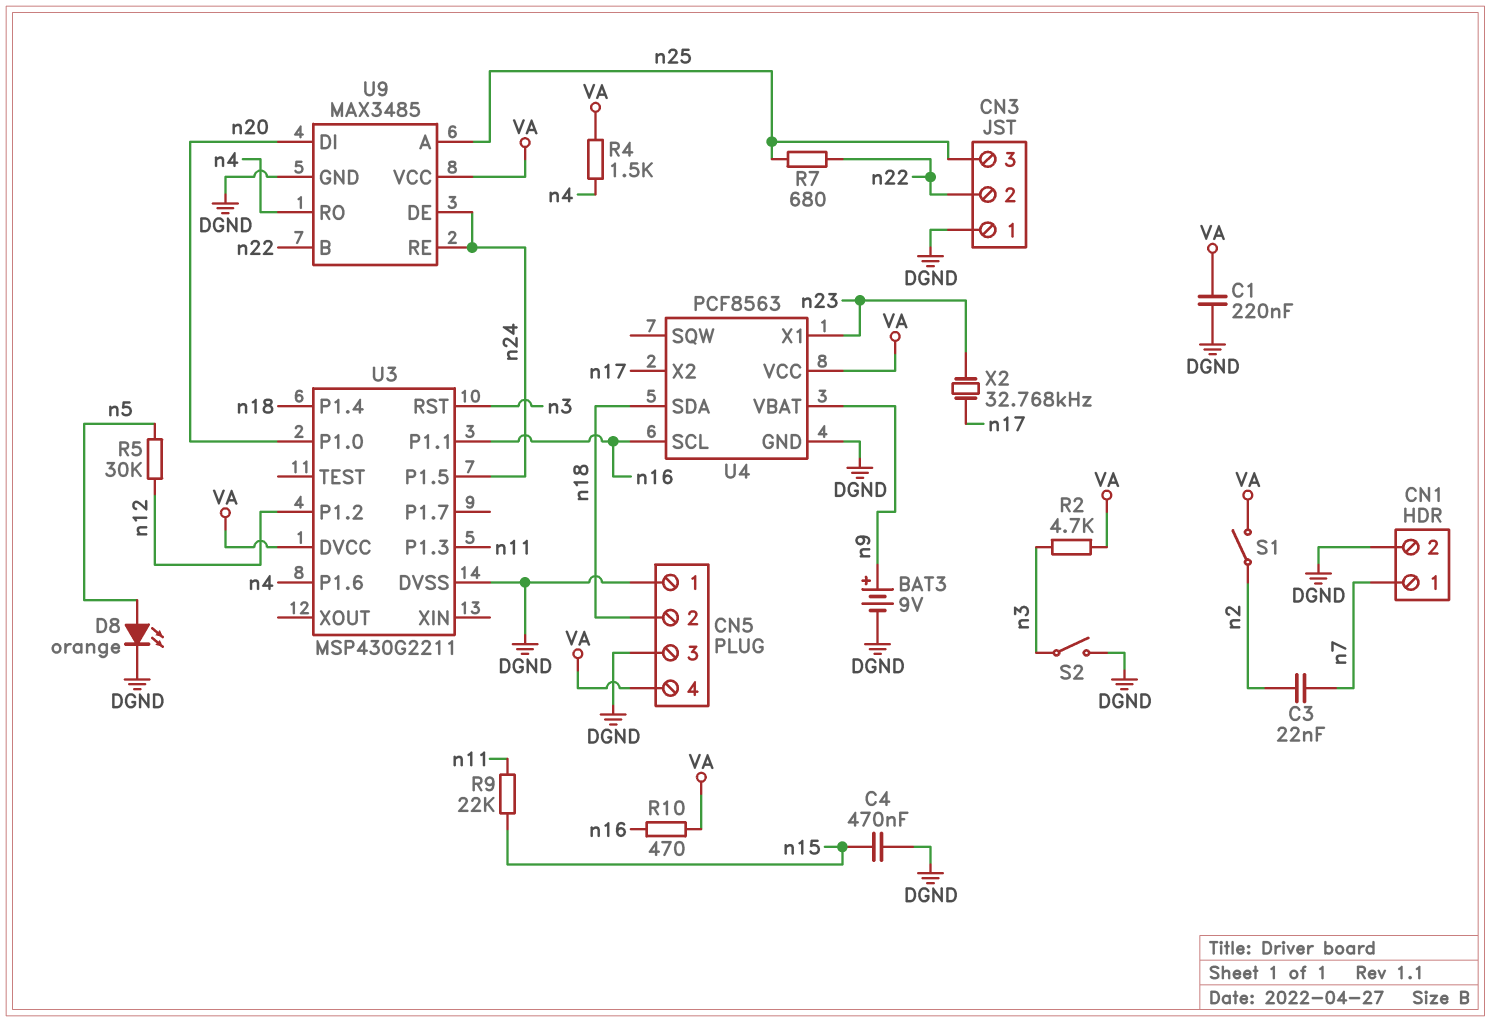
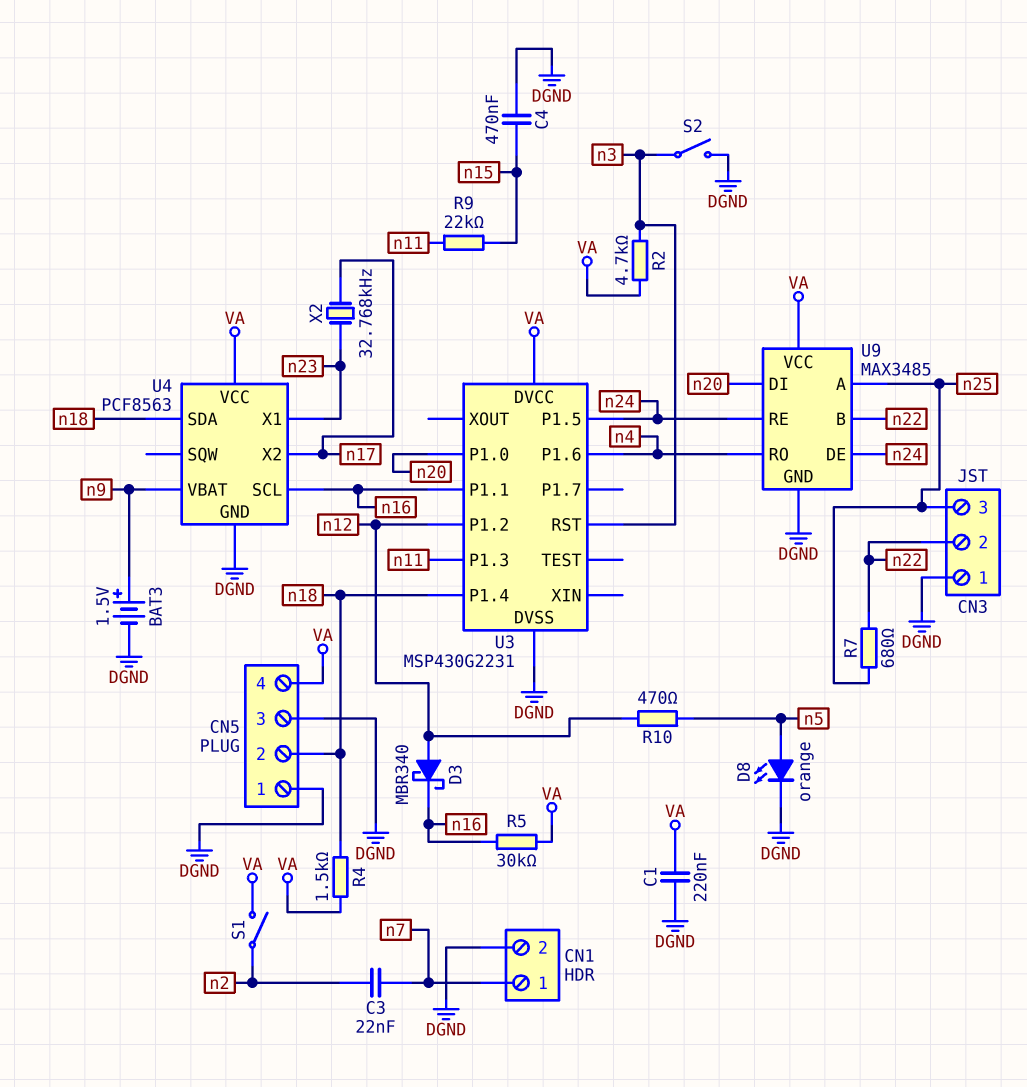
BAT3: 9V (plus n9, minus DGND) -> 1.5V (plus n9, minus DGND)
D3: none -> schottky MBR340 (A n12, K n16)
R4: 1.5k (VA, n4) -> 1.5k (VA, n18)
R5: 30k (n5, n12) -> 30k (VA, n16)
R10: 470 (VA, n16) -> 470 (n5, n12)
U3: MSP430G2211 -> MSP430G2231

